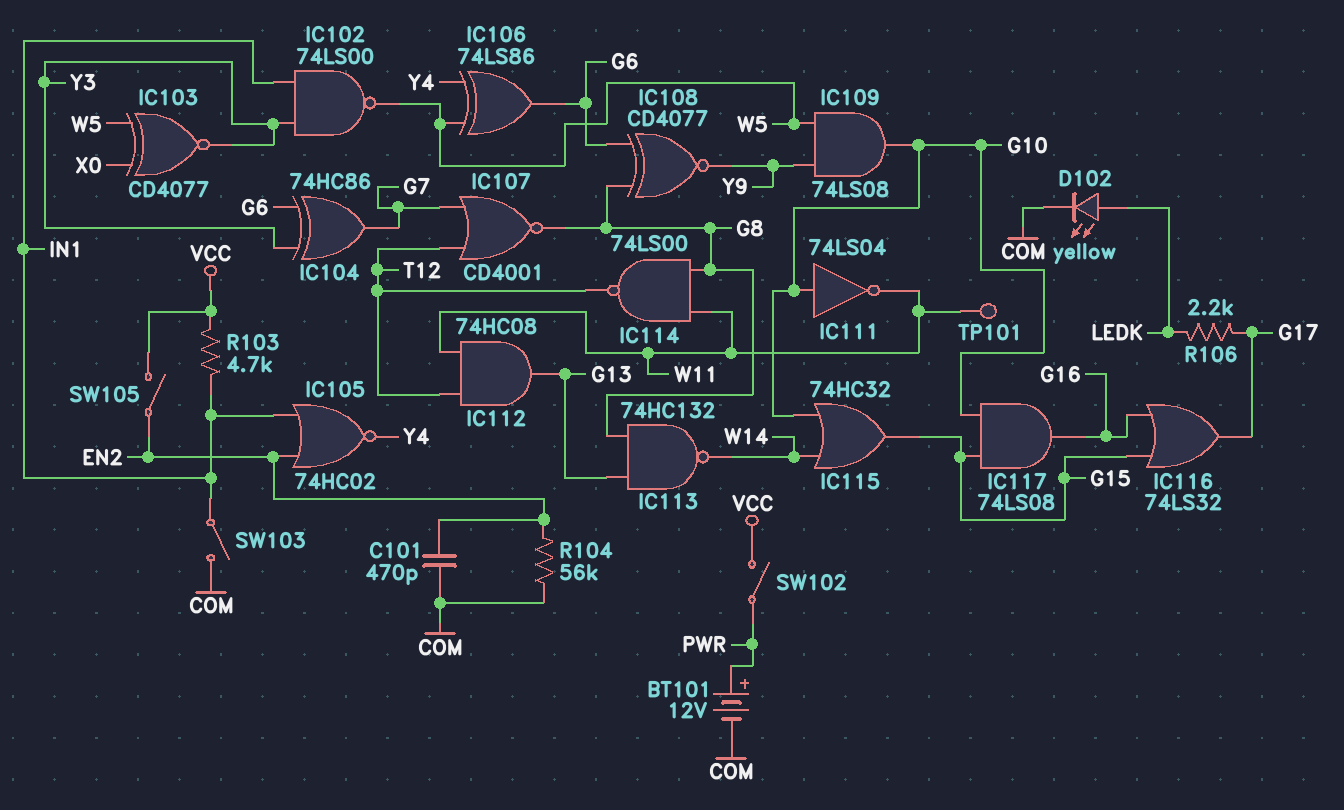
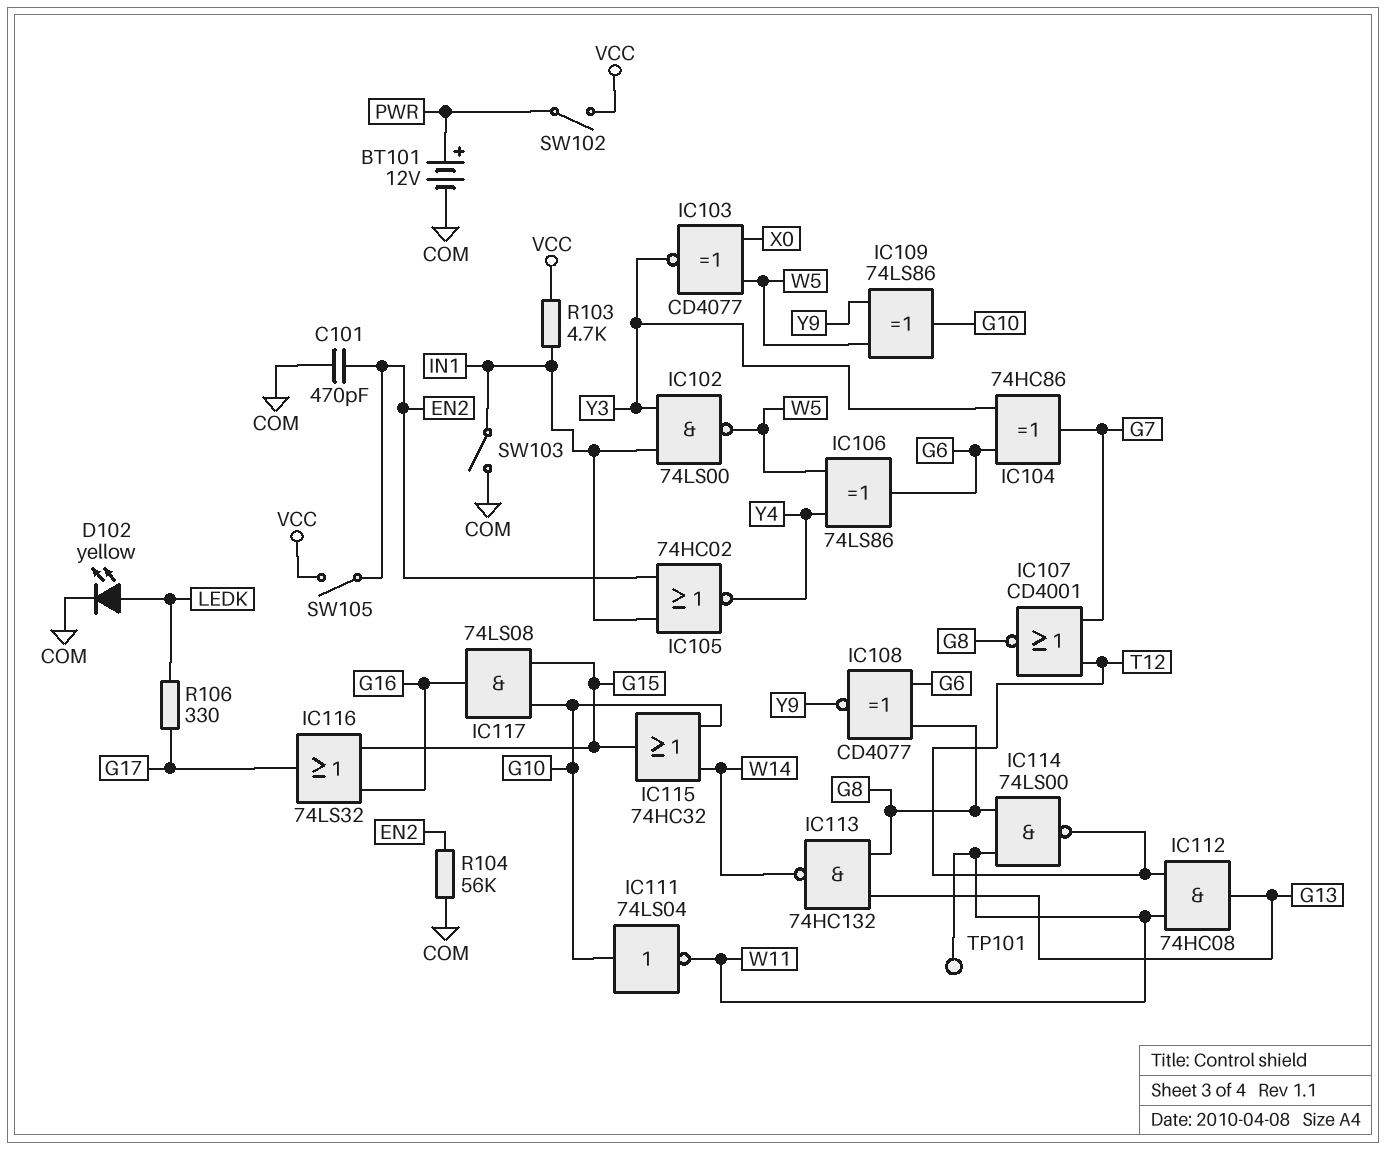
IC109: AND 74LS08 (in W5, in Y9, out G10) -> XOR 74LS86 (in W5, in Y9, out G10)
R106: 2.2k (G17, LEDK) -> 330 (G17, LEDK)

